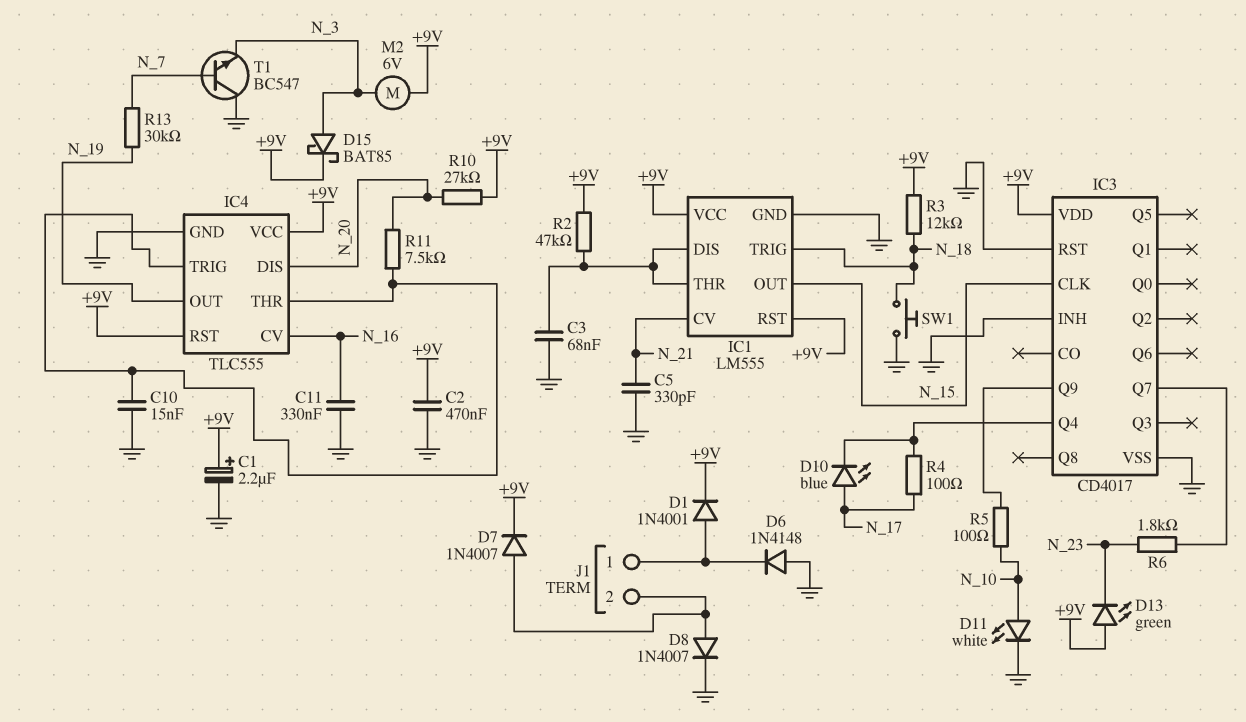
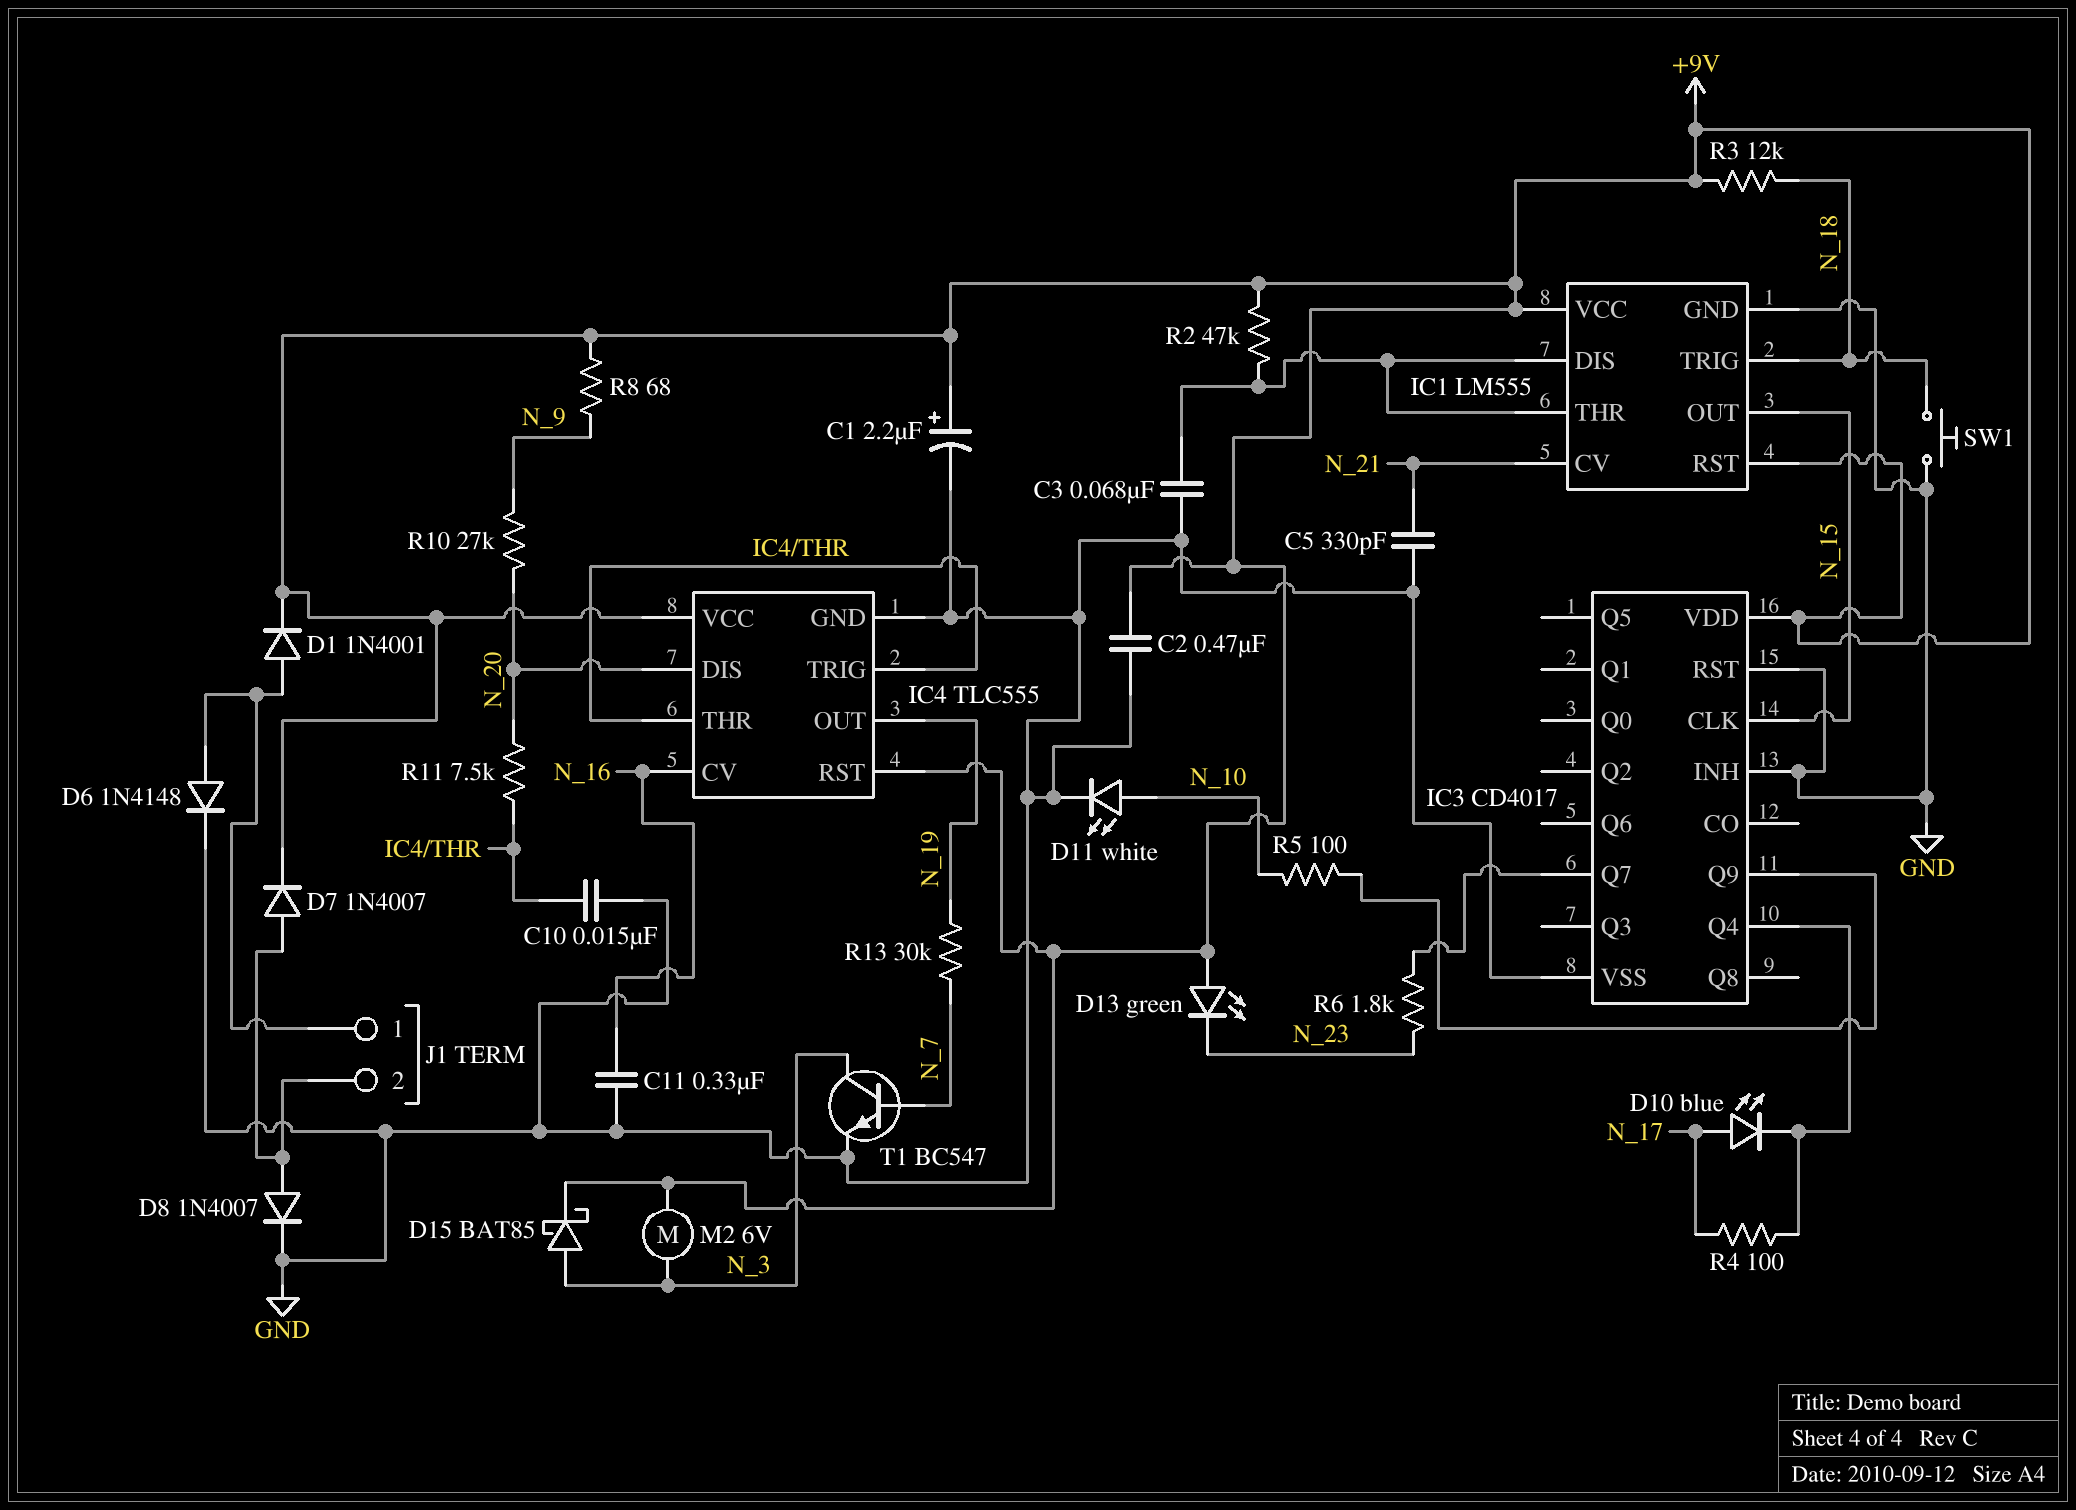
D6: diode 1N4148 (A GND, K J1/1) -> diode 1N4148 (A J1/1, K GND)
R8: none -> 68 (+9V, N_9)
R10: 27k (+9V, N_20) -> 27k (N_9, N_20)
T1: NPN BC547 (B N_7, C GND, E N_3) -> NPN BC547 (B N_7, C N_3, E GND)

